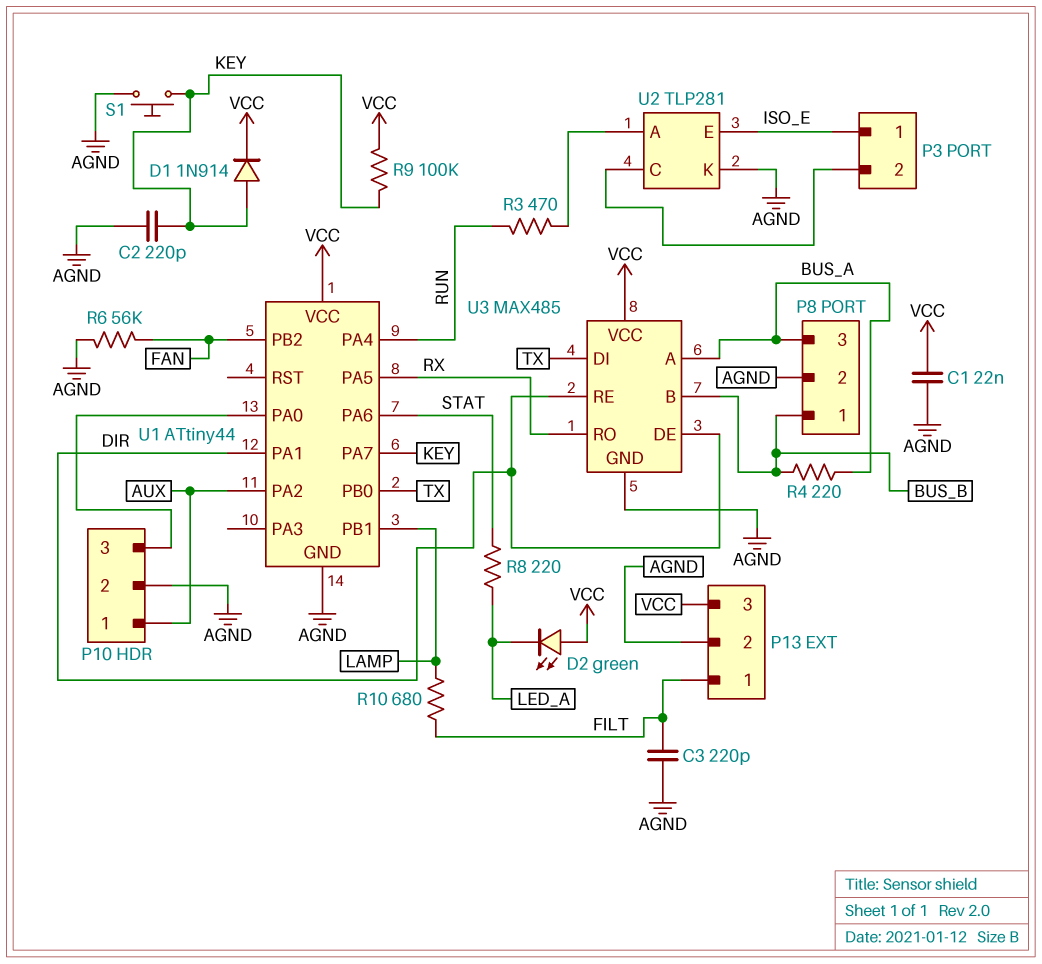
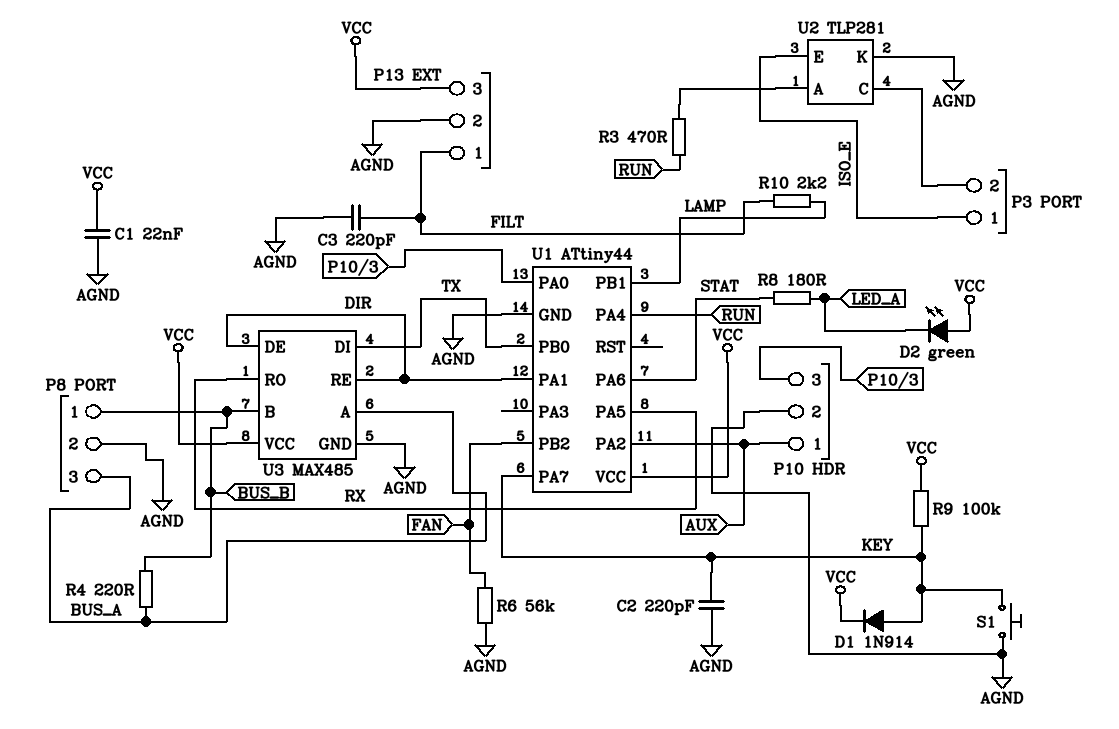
R8: 220 (LED_A, STAT) -> 180 (LED_A, STAT)
R10: 680 (FILT, LAMP) -> 2.2k (FILT, LAMP)

